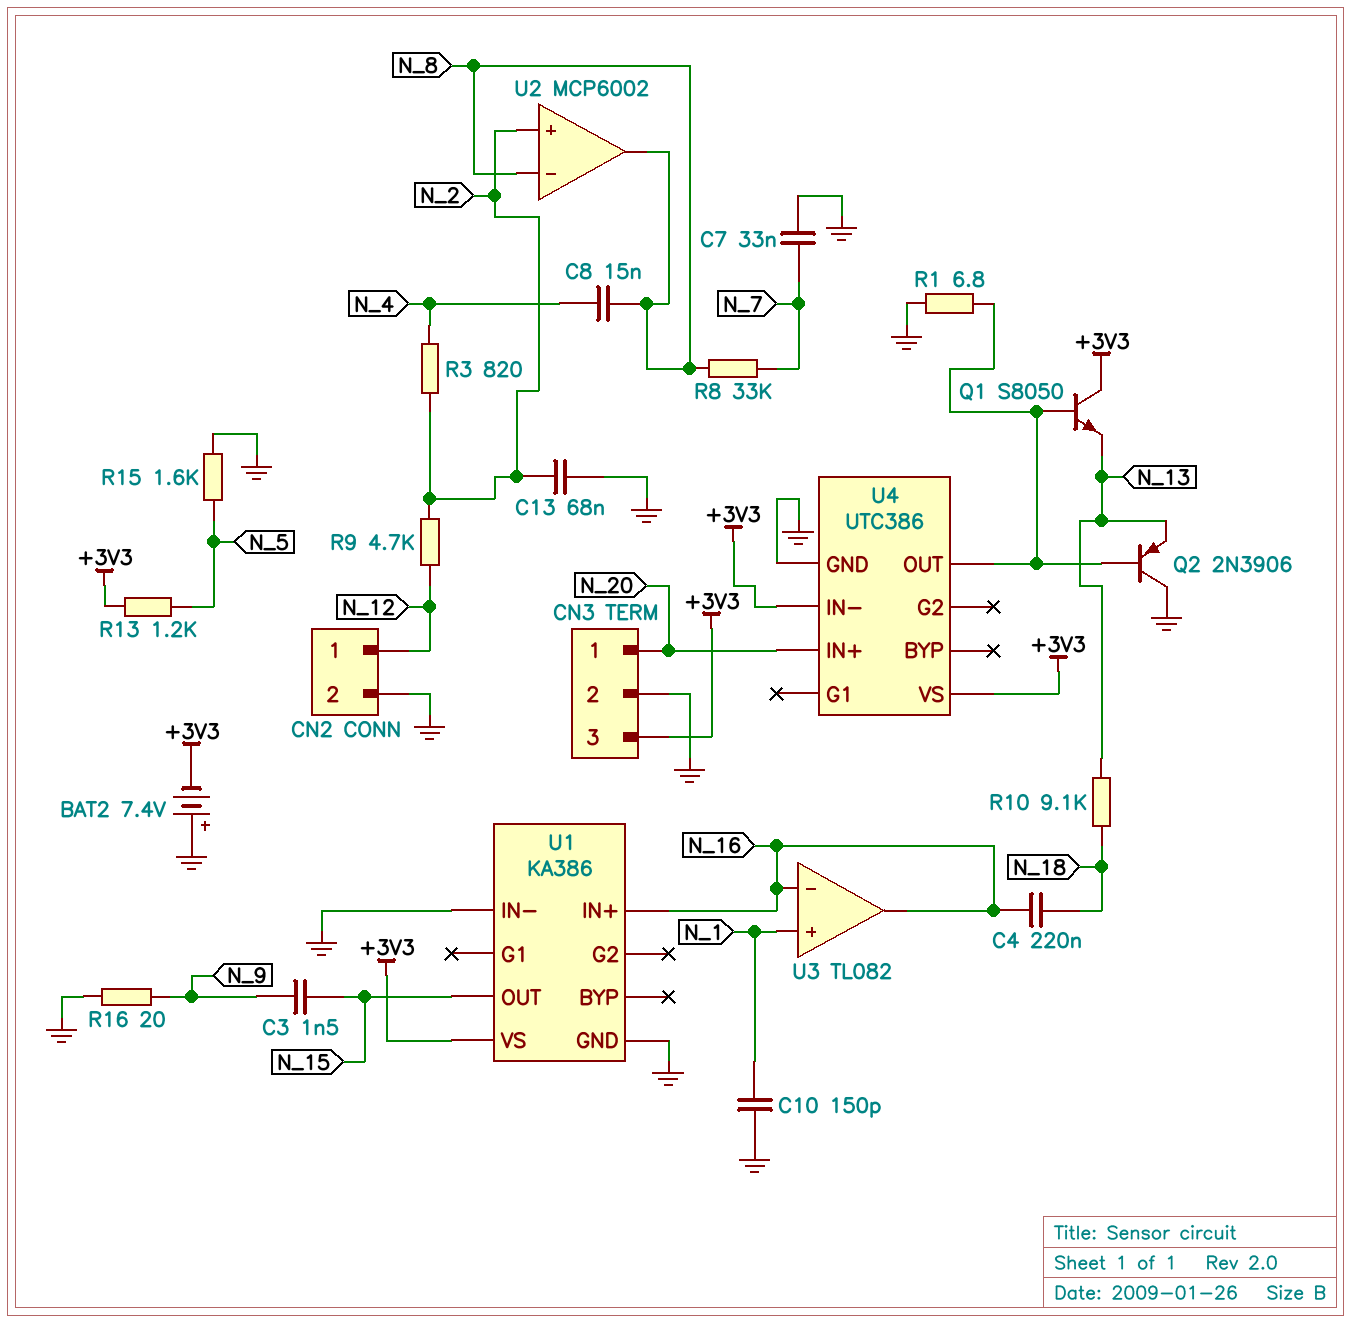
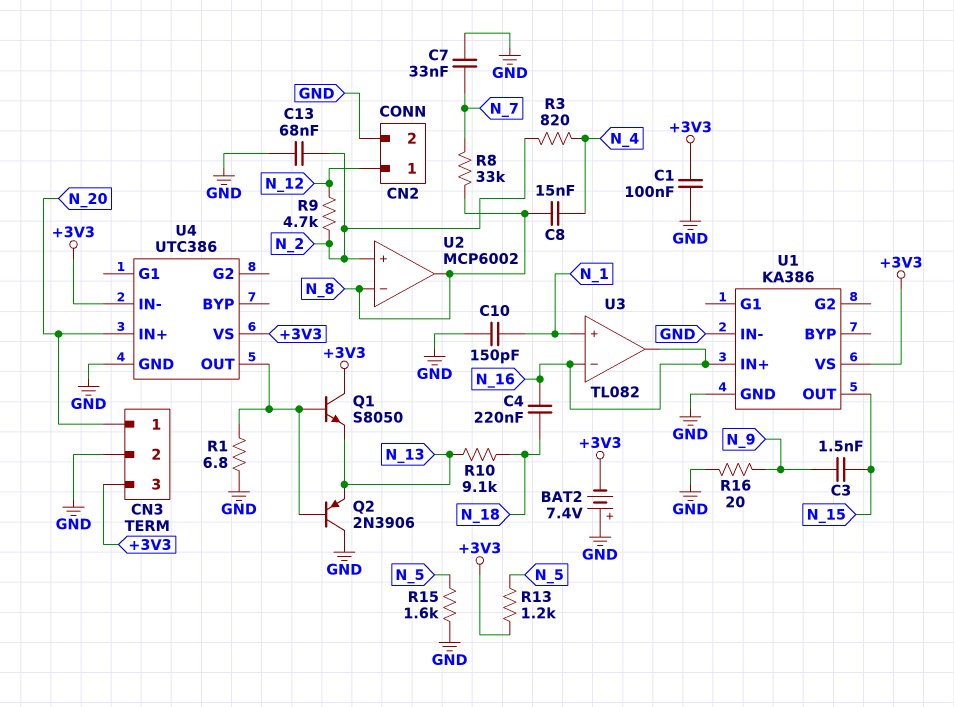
C1: none -> 100nF (+3V3, GND)

